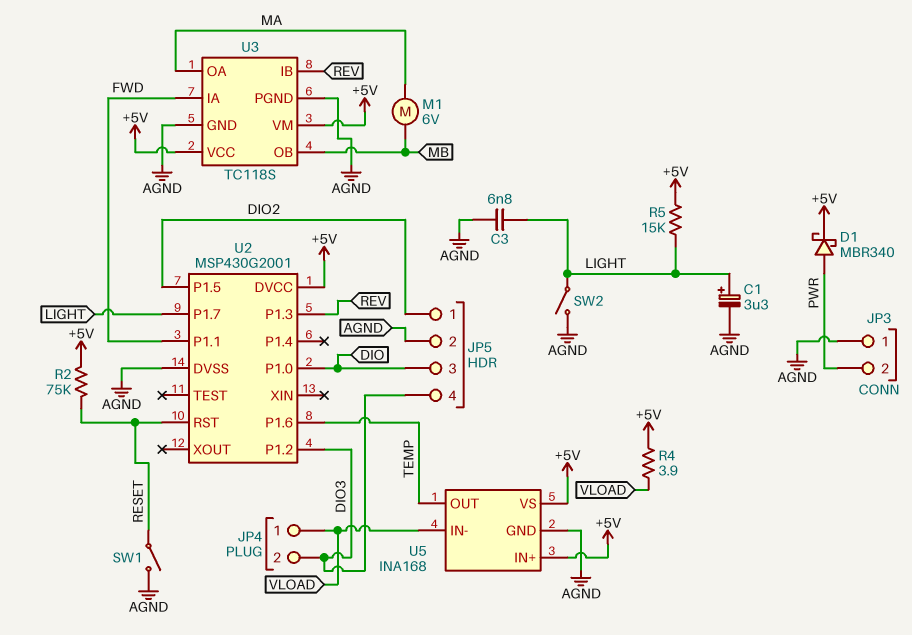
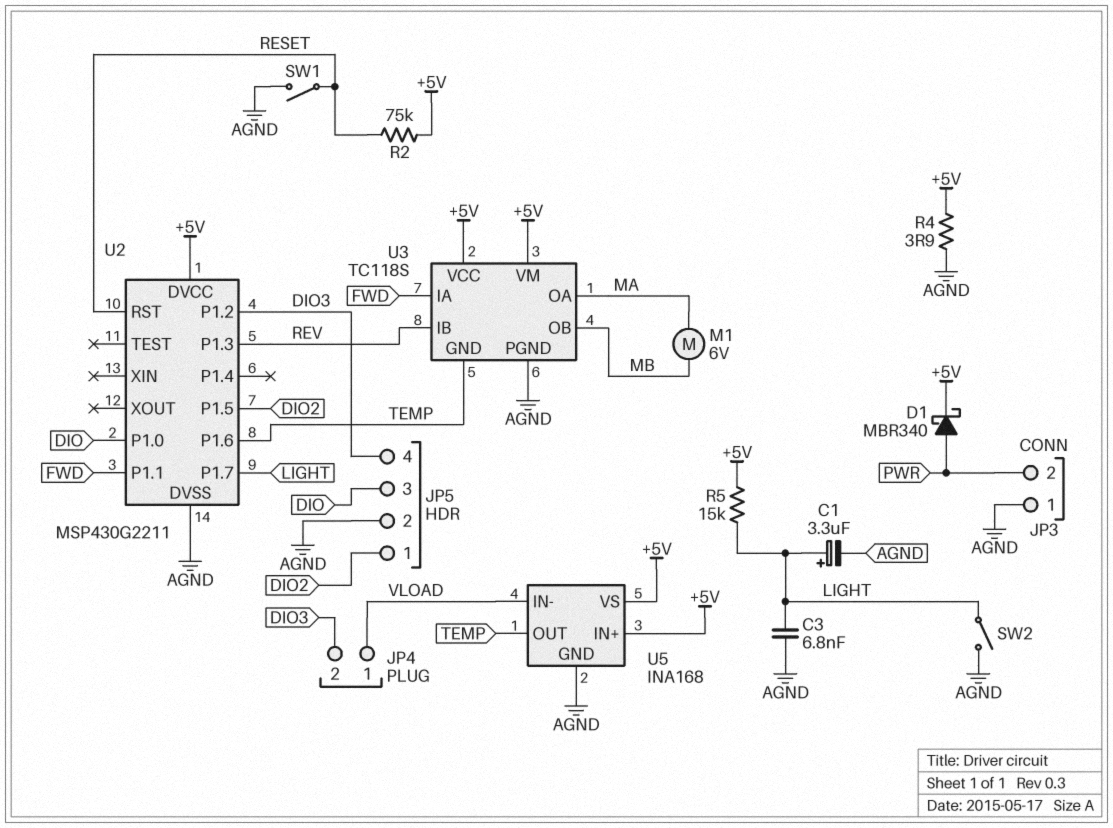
R4: 3.9 (+5V, VLOAD) -> 3.9 (+5V, AGND)
U2: MSP430G2001 -> MSP430G2211
U3 pin GND: AGND -> TEMP

